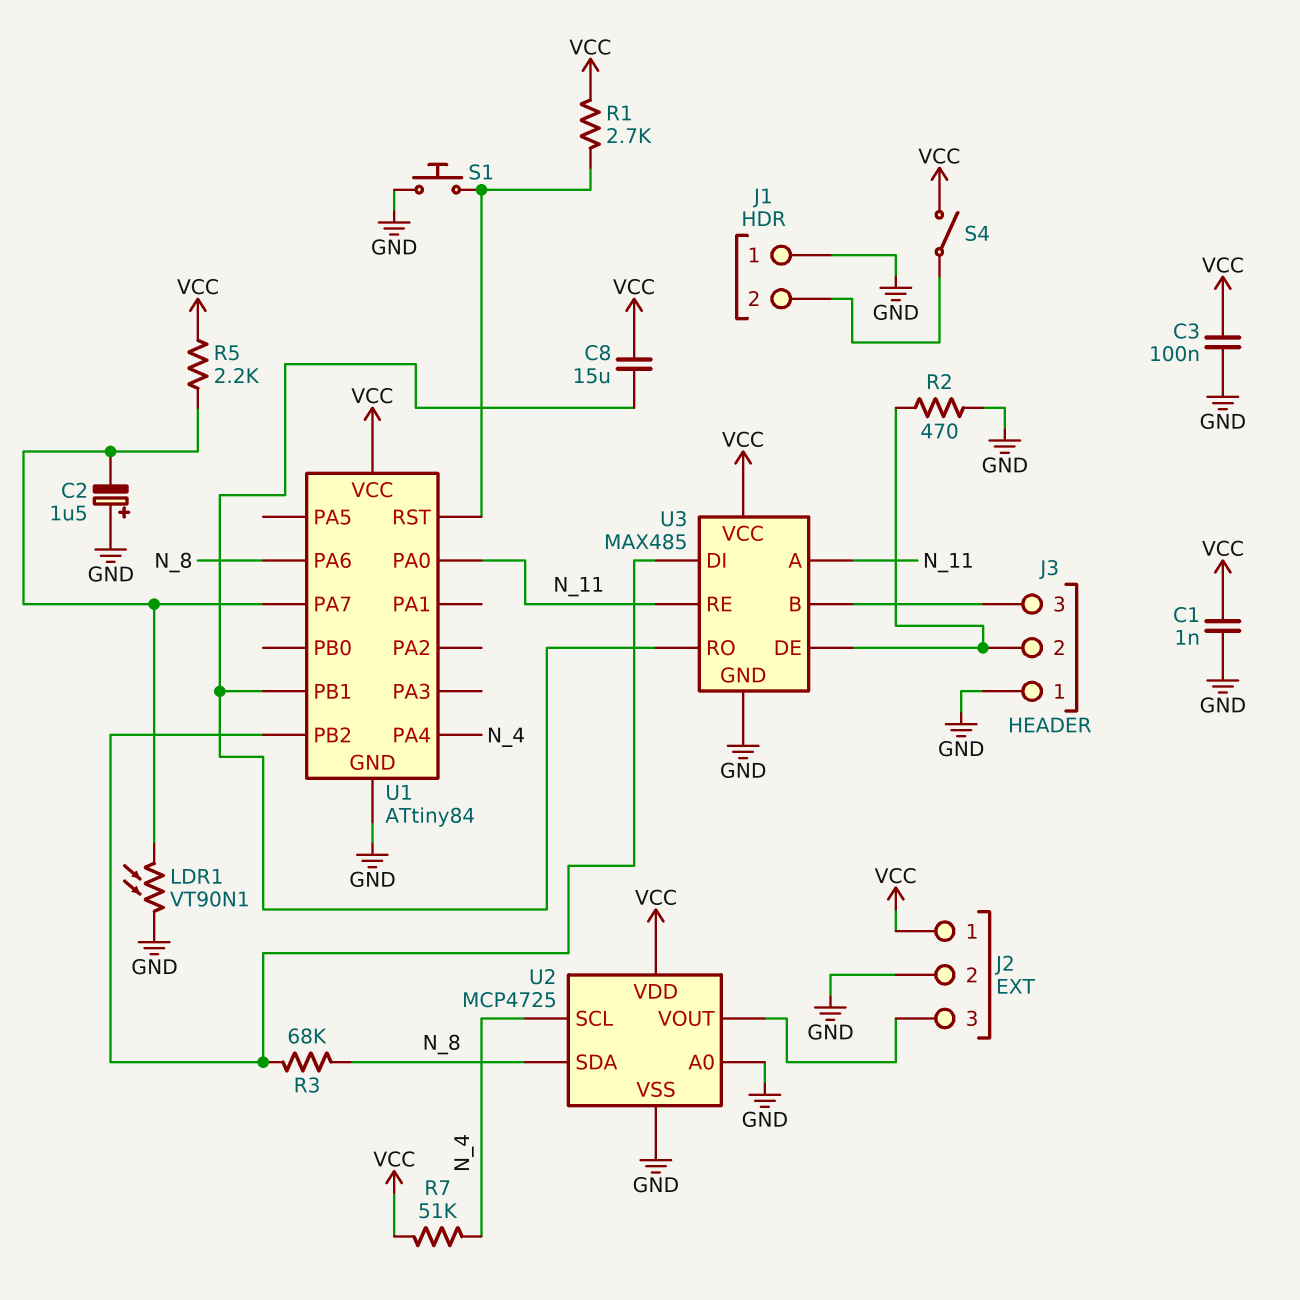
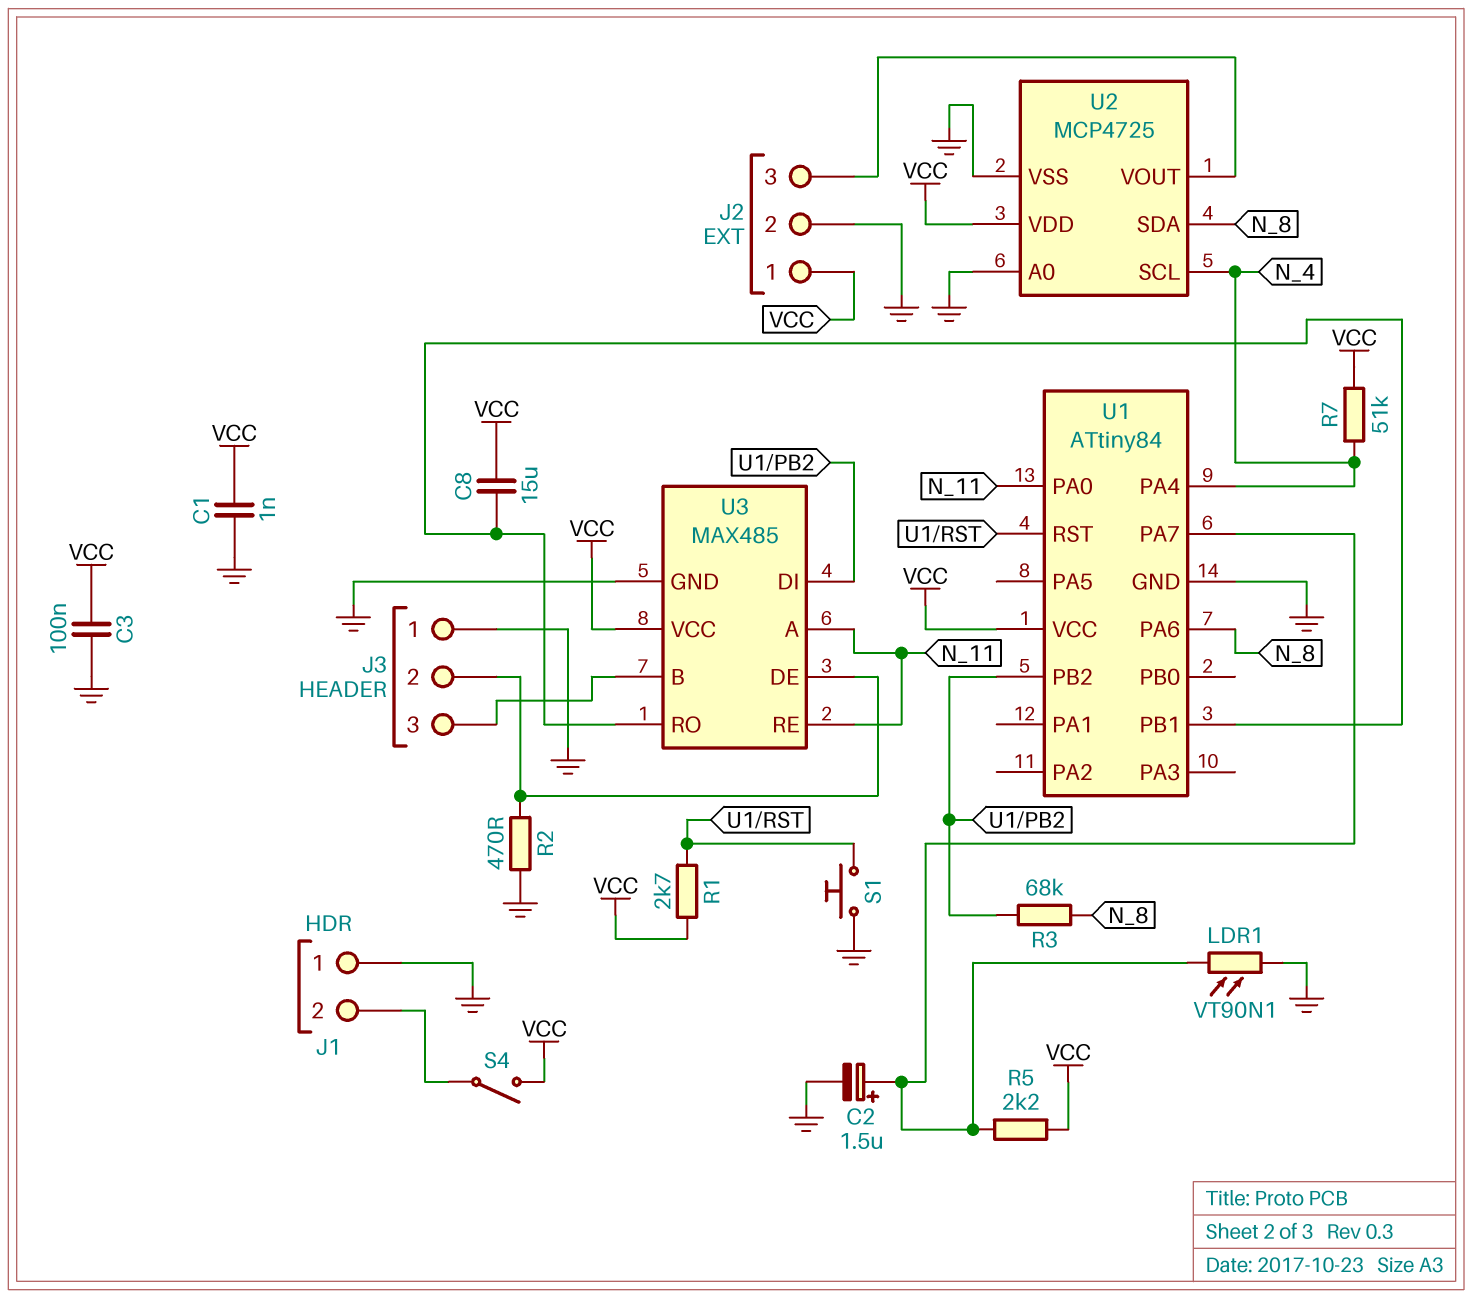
C2: 1.5uF (plus GND, minus U1/PA7) -> 1.5uF (plus U1/PA7, minus GND)

